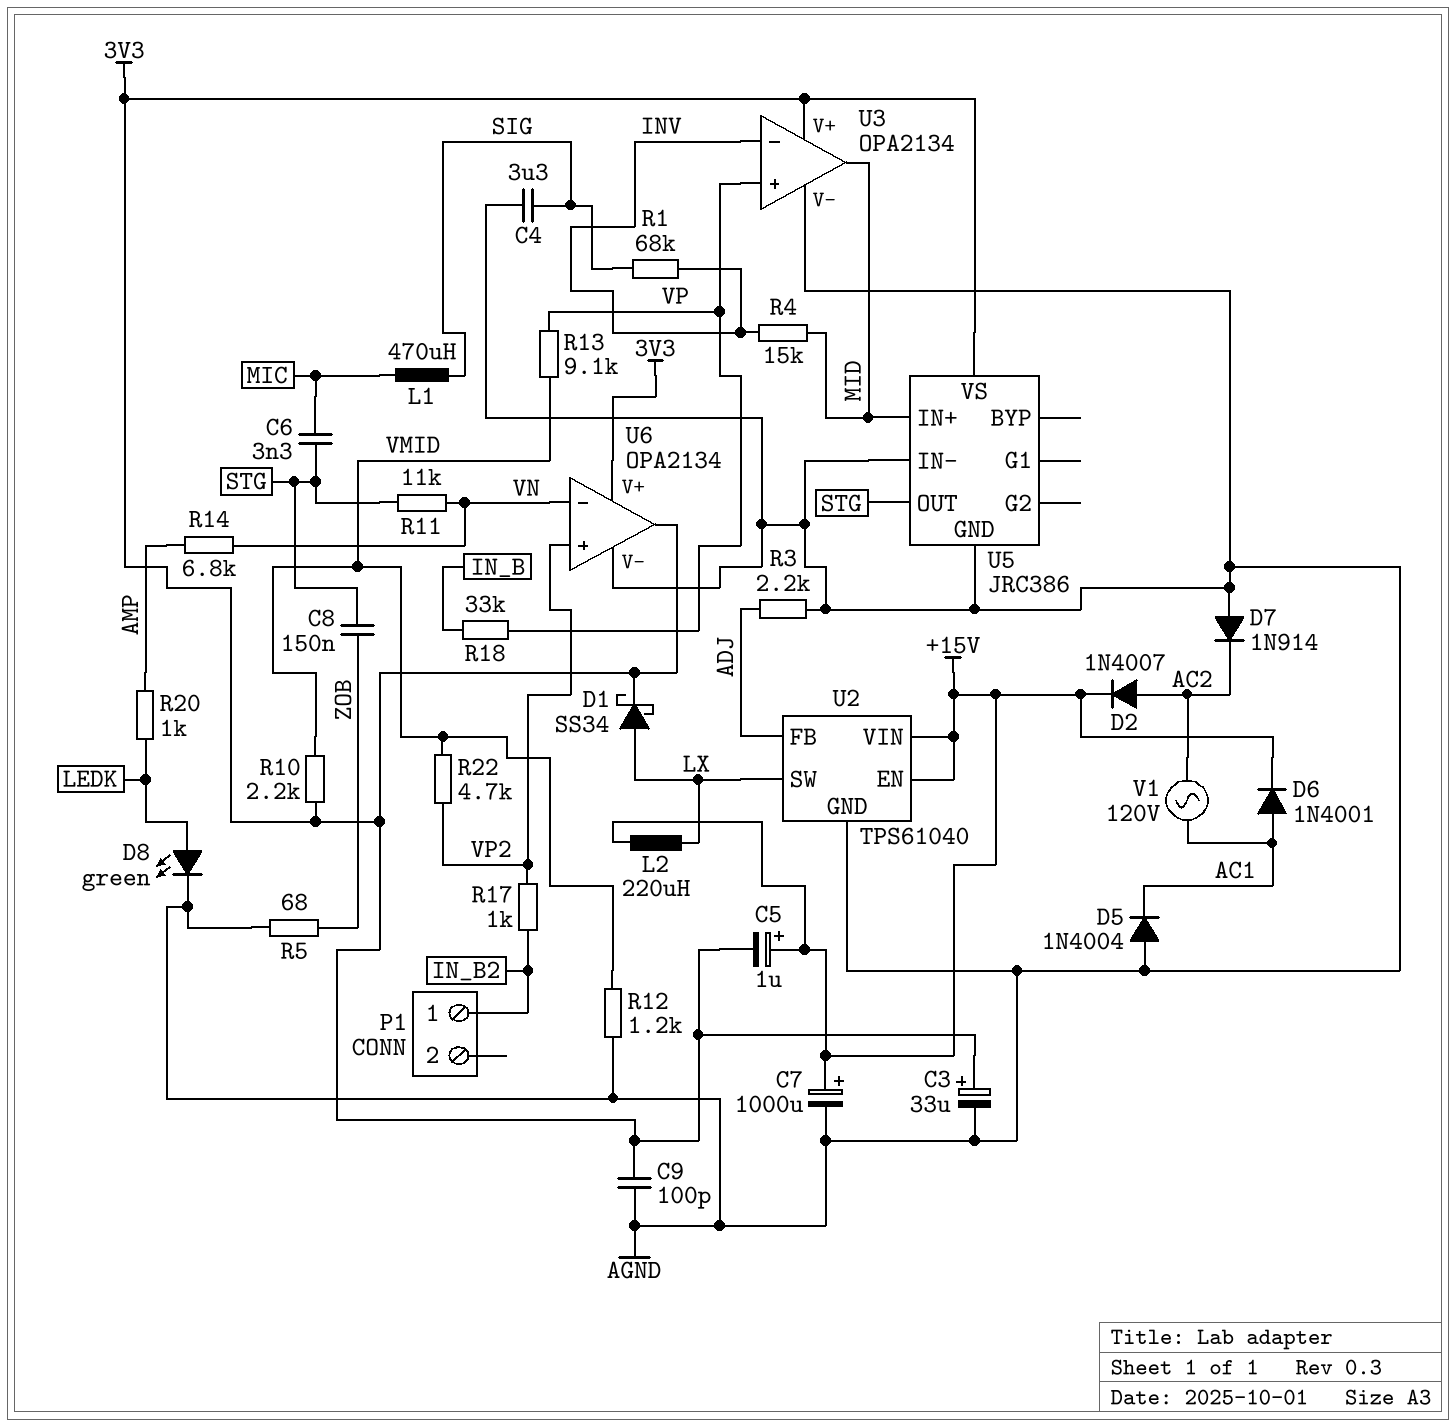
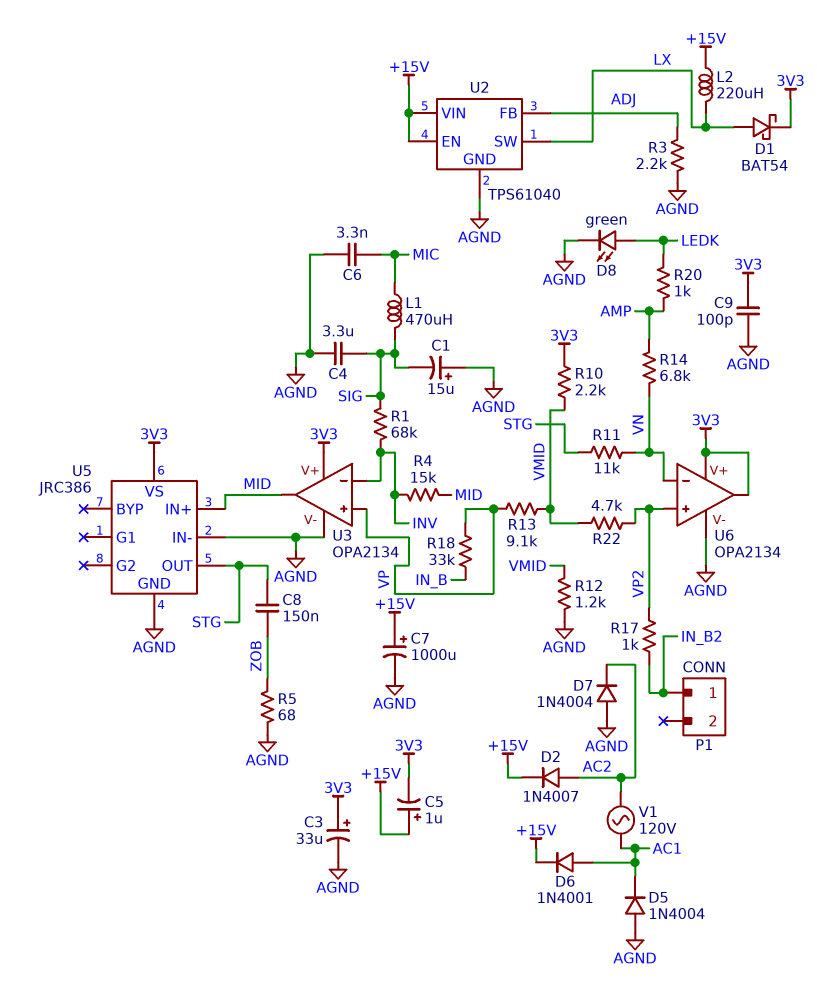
C1: none -> 15uF (plus AGND, minus SIG)
C6: 3.3nF (MIC, STG) -> 3.3nF (AGND, MIC)
D1: schottky SS34 (A LX, K 3V3) -> schottky BAT54 (A LX, K 3V3)
D7: diode 1N914 (A AGND, K AC2) -> diode 1N4004 (A AGND, K AC2)

